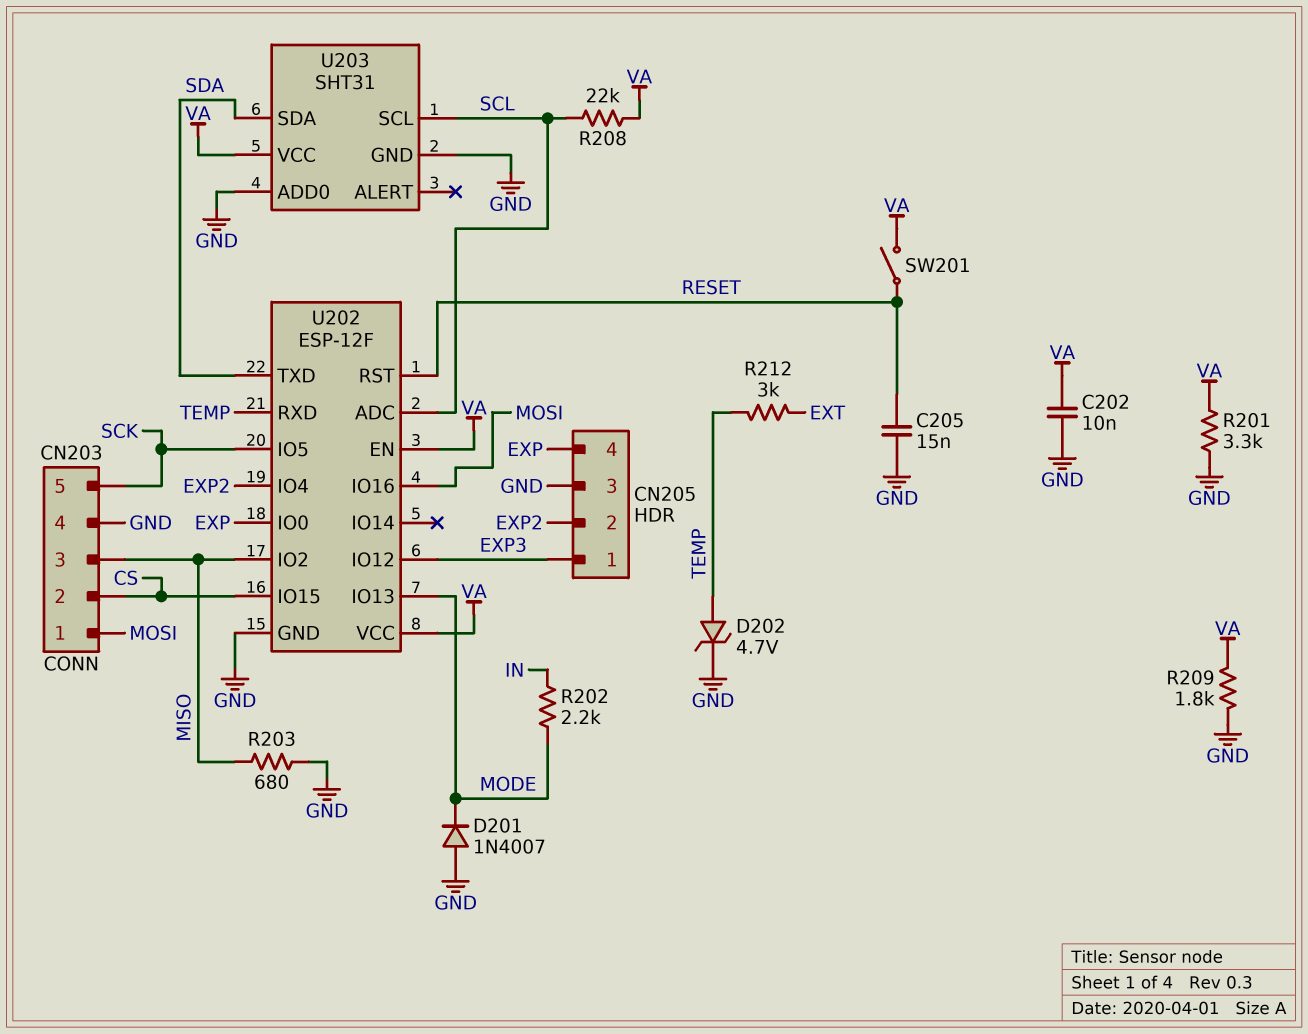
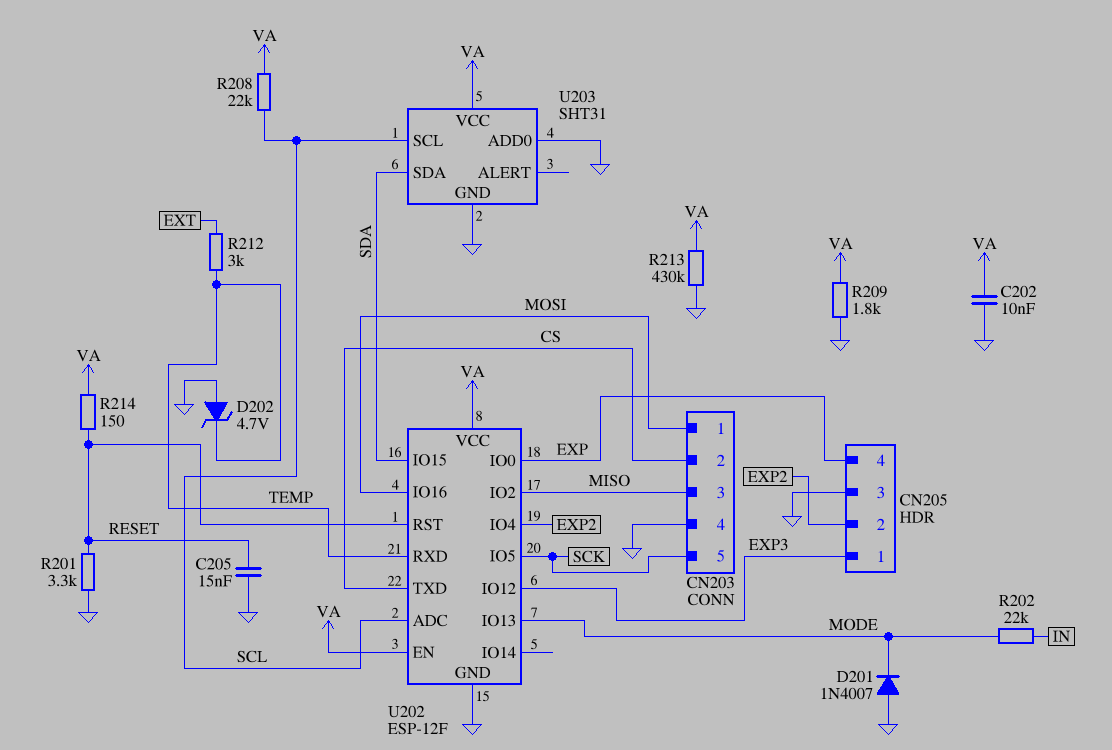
D202: zener 4.7V (A TEMP, K GND) -> zener 4.7V (A GND, K TEMP)
R201: 3.3k (GND, VA) -> 3.3k (GND, RESET)
R202: 2.2k (IN, MODE) -> 22k (IN, MODE)
R203: 680 (GND, MISO) -> none
R213: none -> 430k (GND, VA)
R214: none -> 150 (RESET, VA)
SW201: switch (RESET, VA) -> none
U202 pin IO15: CS -> SDA
U202 pin TXD: SDA -> CS

